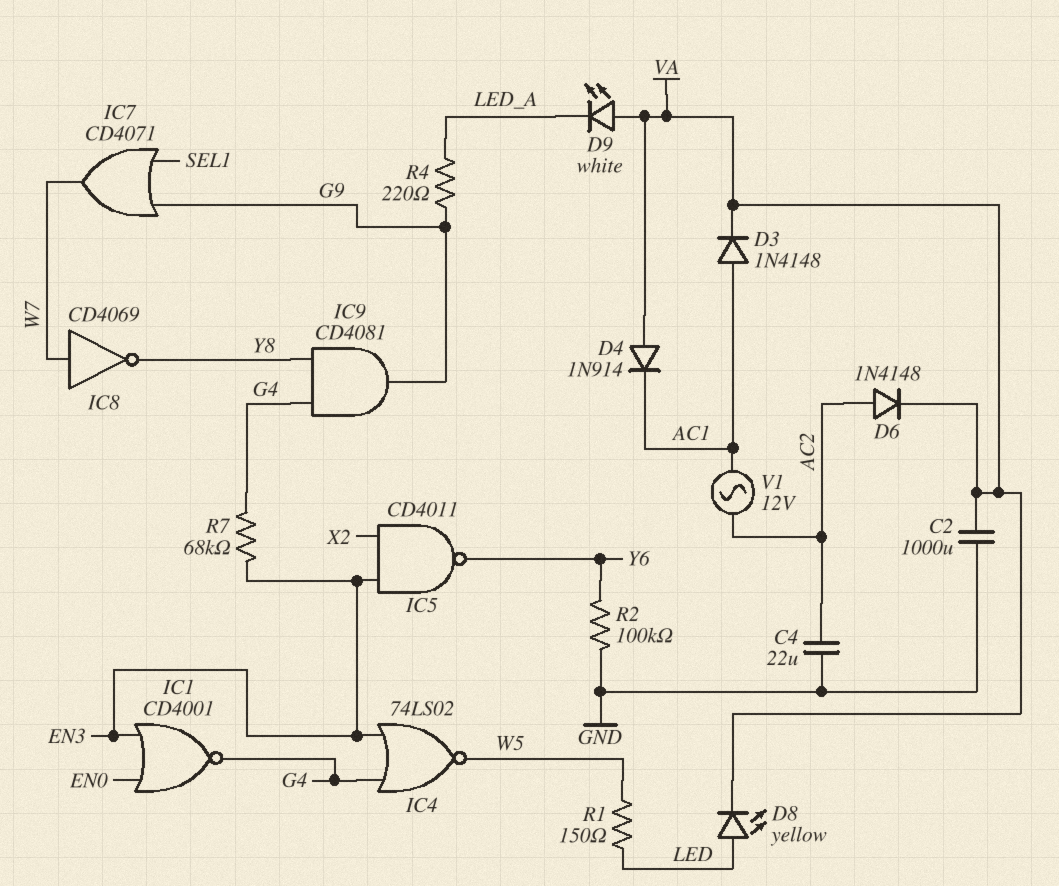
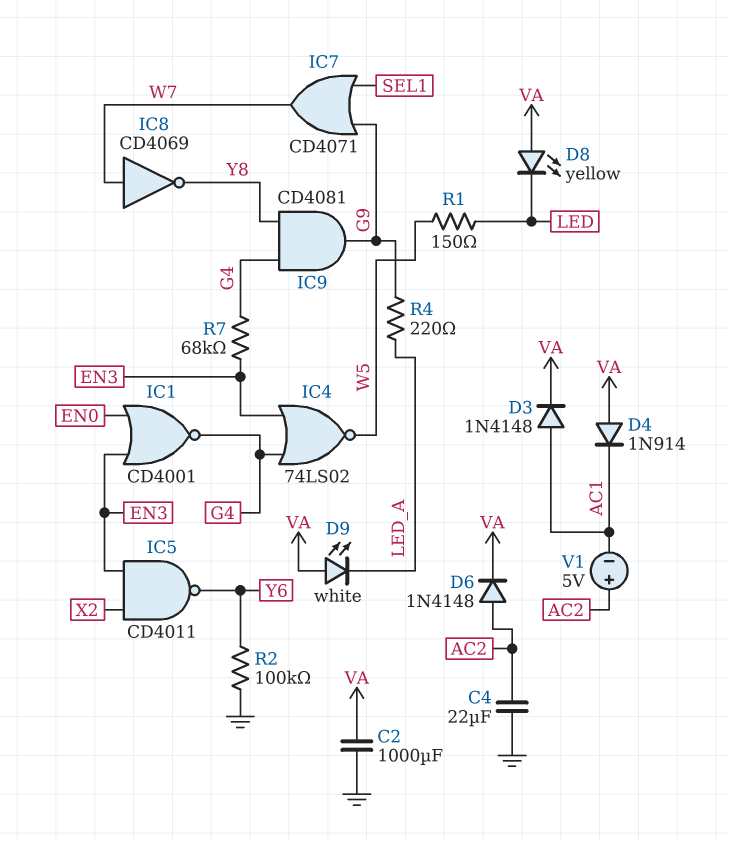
D8: LED yellow (A LED, K VA) -> LED yellow (A VA, K LED)
V1: AC 12V (AC1, AC2) -> 5V (plus AC2, minus AC1)

